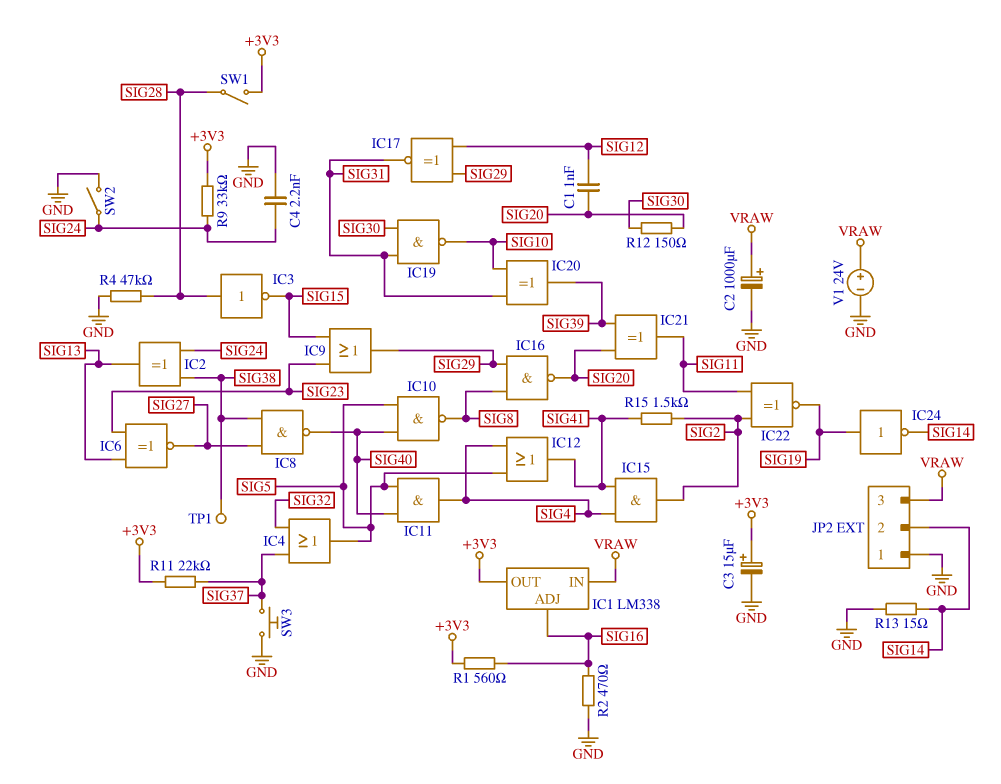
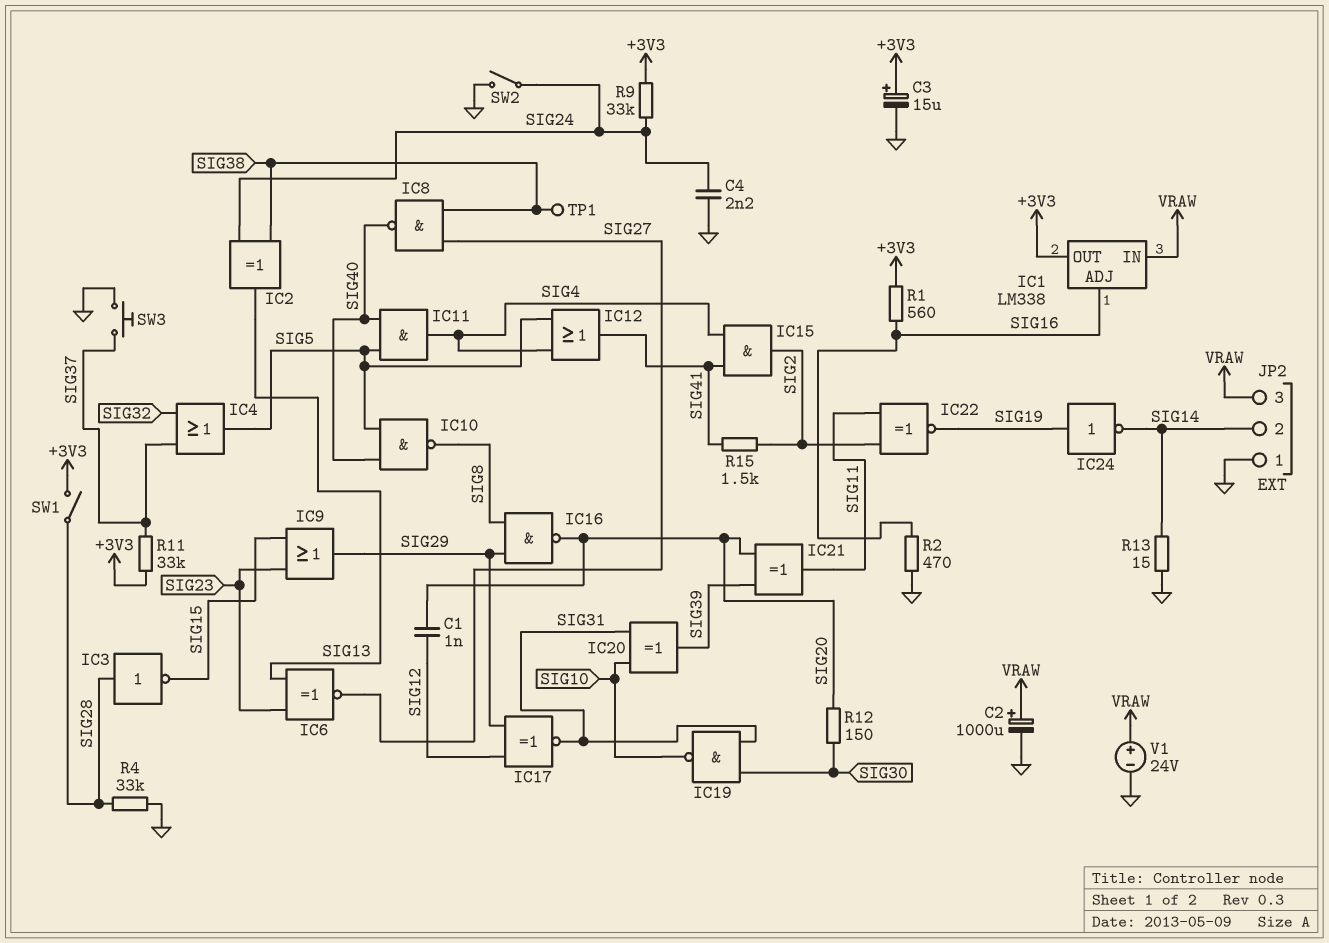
R4: 47k (GND, SIG28) -> 33k (GND, SIG28)
R11: 22k (+3V3, SIG37) -> 33k (+3V3, SIG37)

